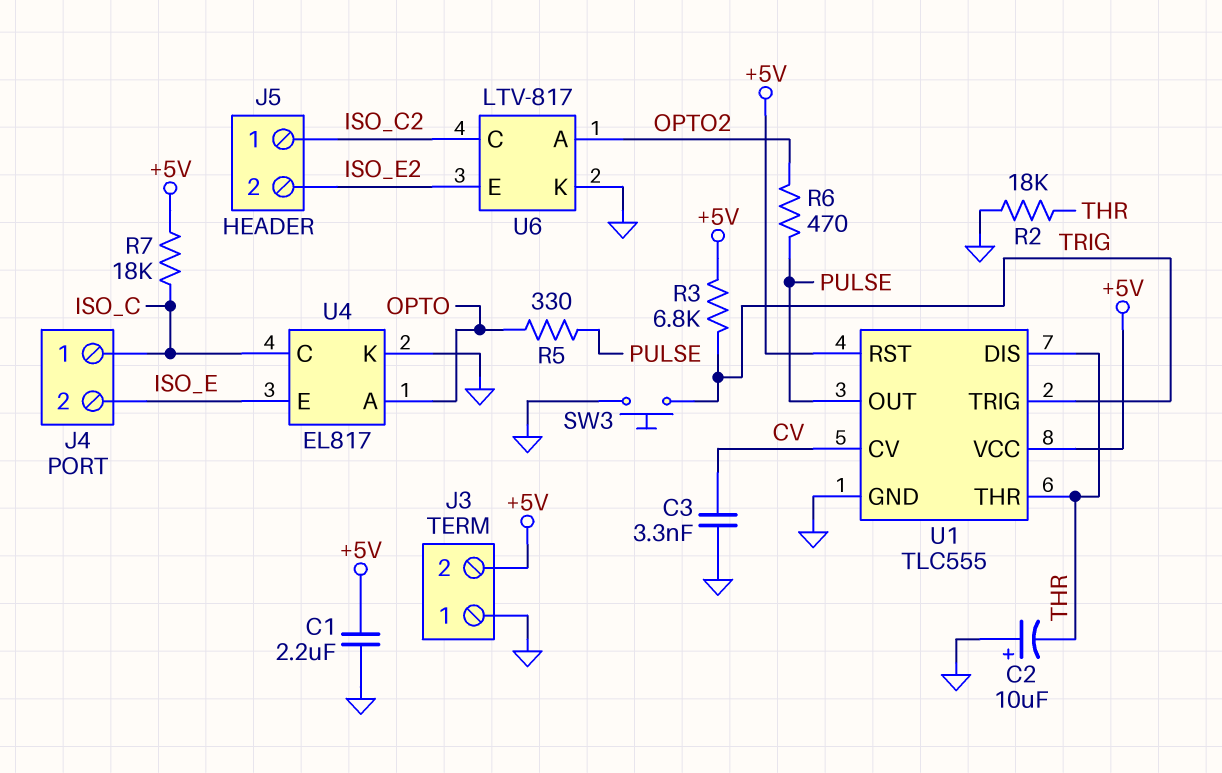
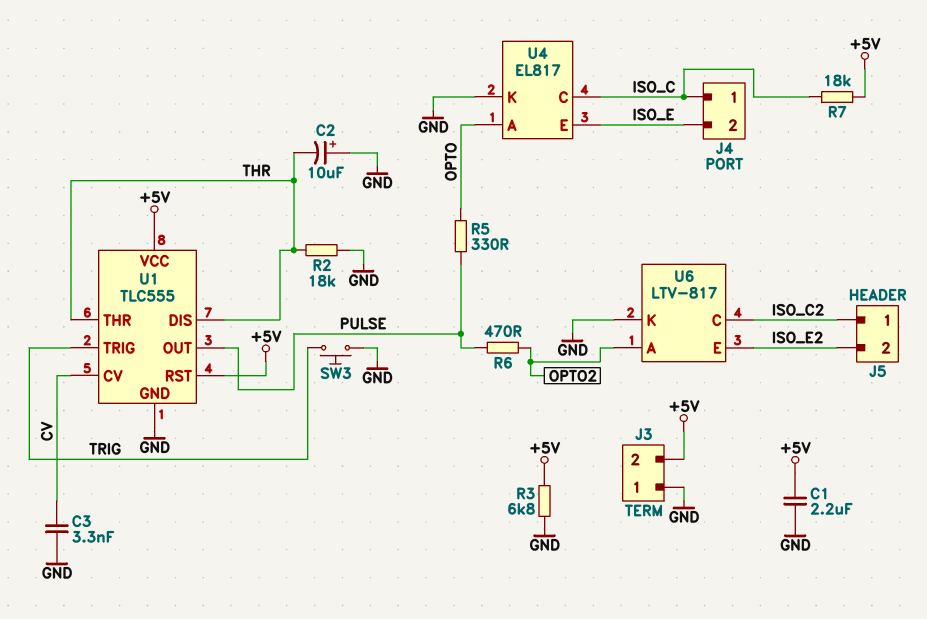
R3: 6.8k (+5V, TRIG) -> 6.8k (+5V, GND)

